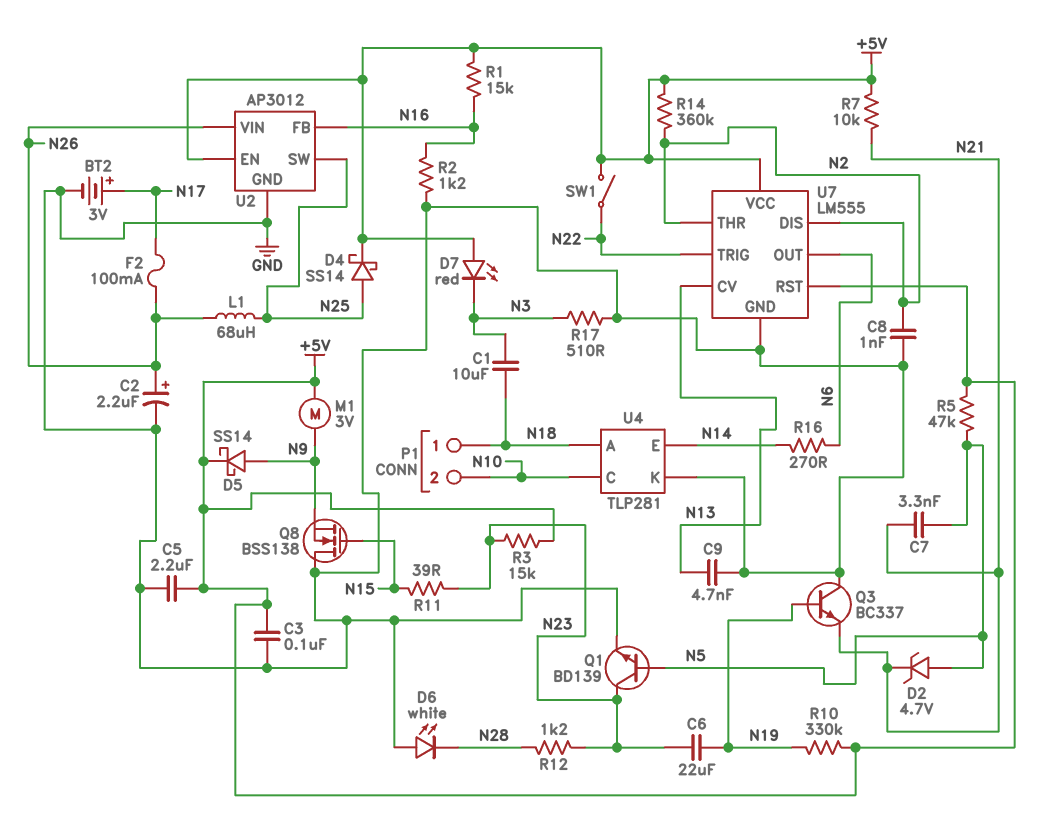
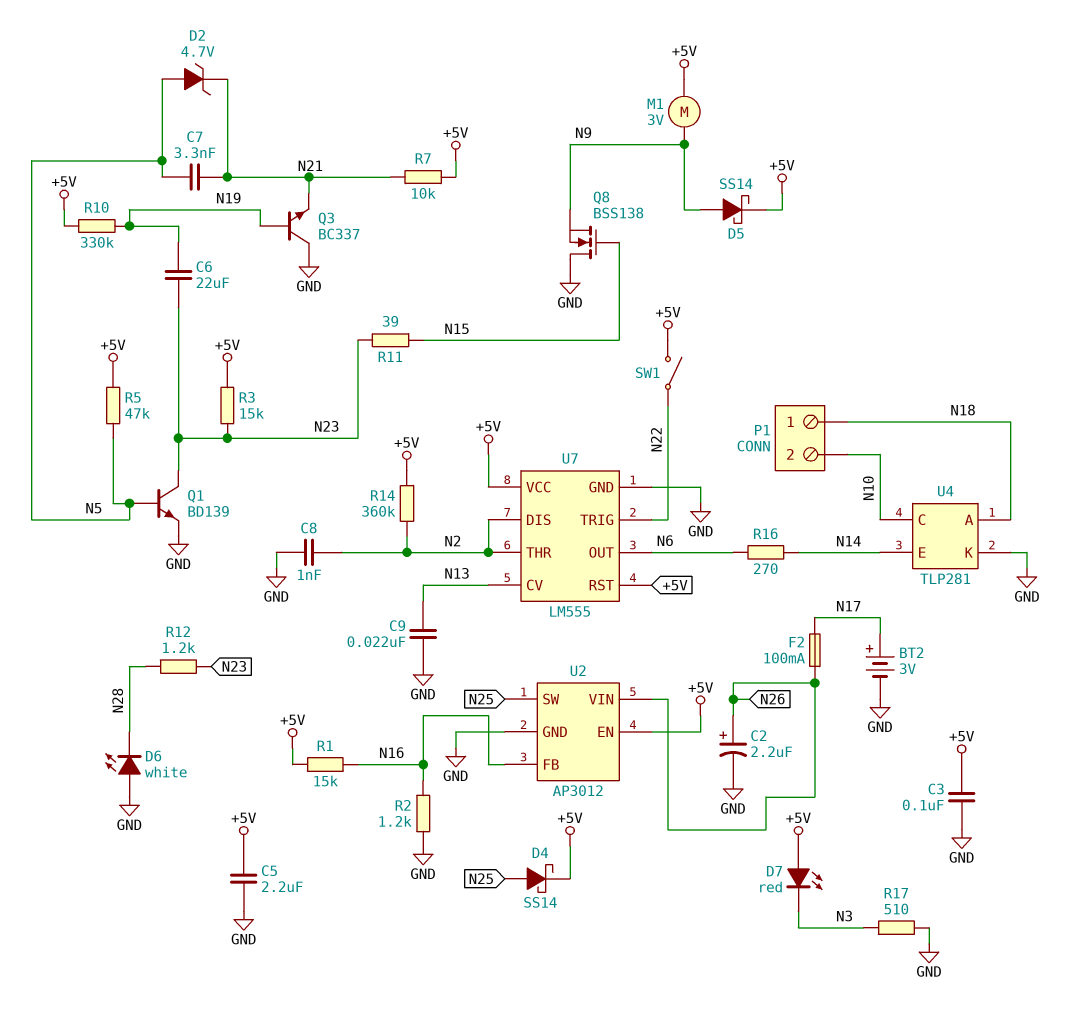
C1: 10uF (N3, N18) -> none
C9: 4.7nF (GND, N13) -> 22nF (GND, N13)
L1: 68uH (N25, N26) -> none

